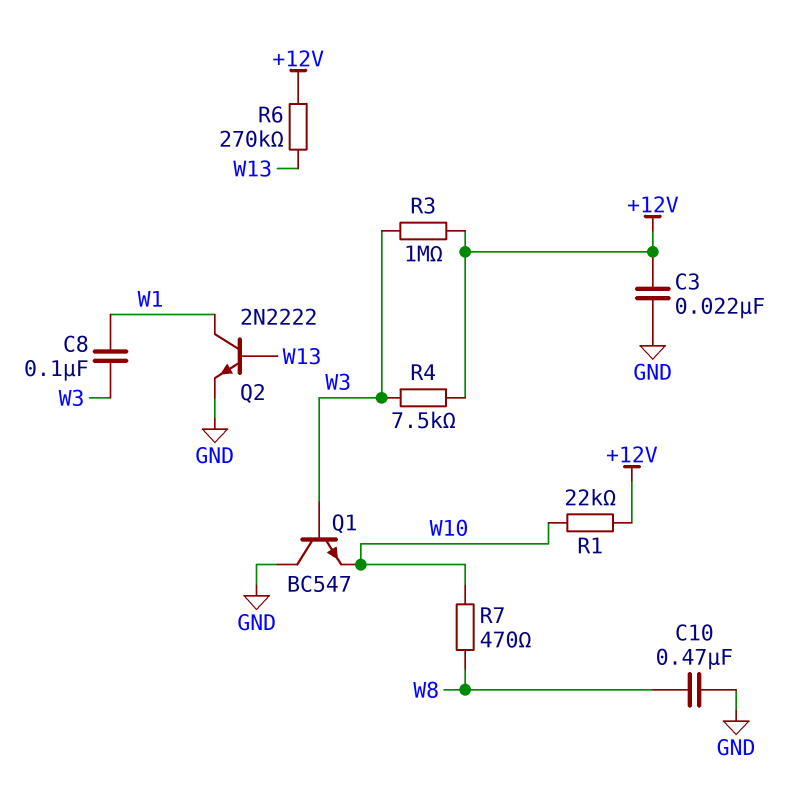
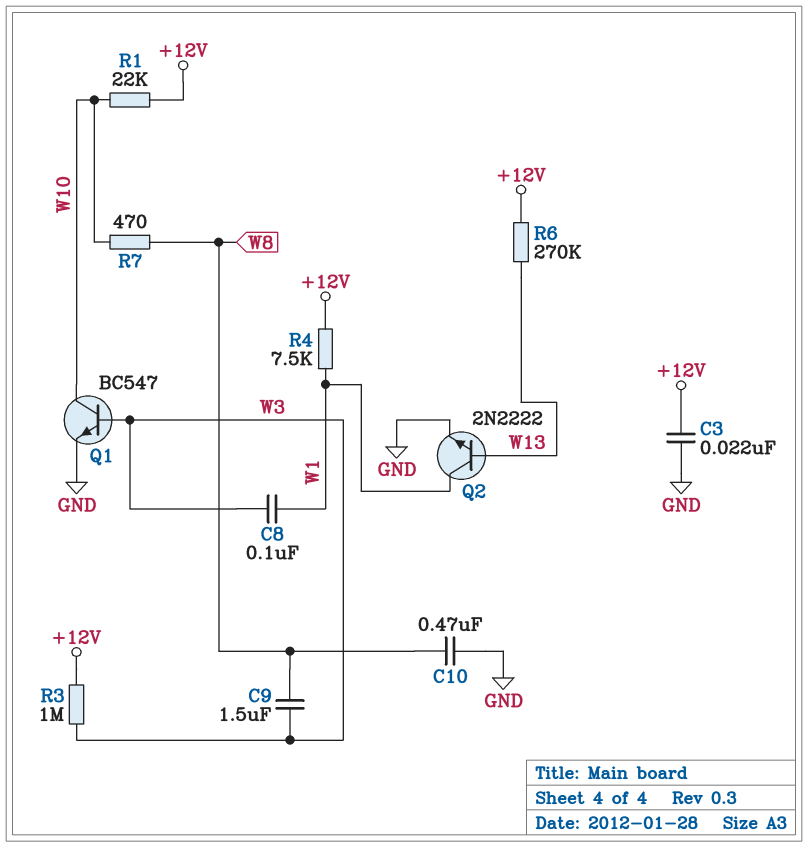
C9: none -> 1.5uF (W3, W8)
Q1: NPN BC547 (B W3, C GND, E W10) -> NPN BC547 (B W3, C W10, E GND)
R4: 7.5k (+12V, W3) -> 7.5k (+12V, W1)

